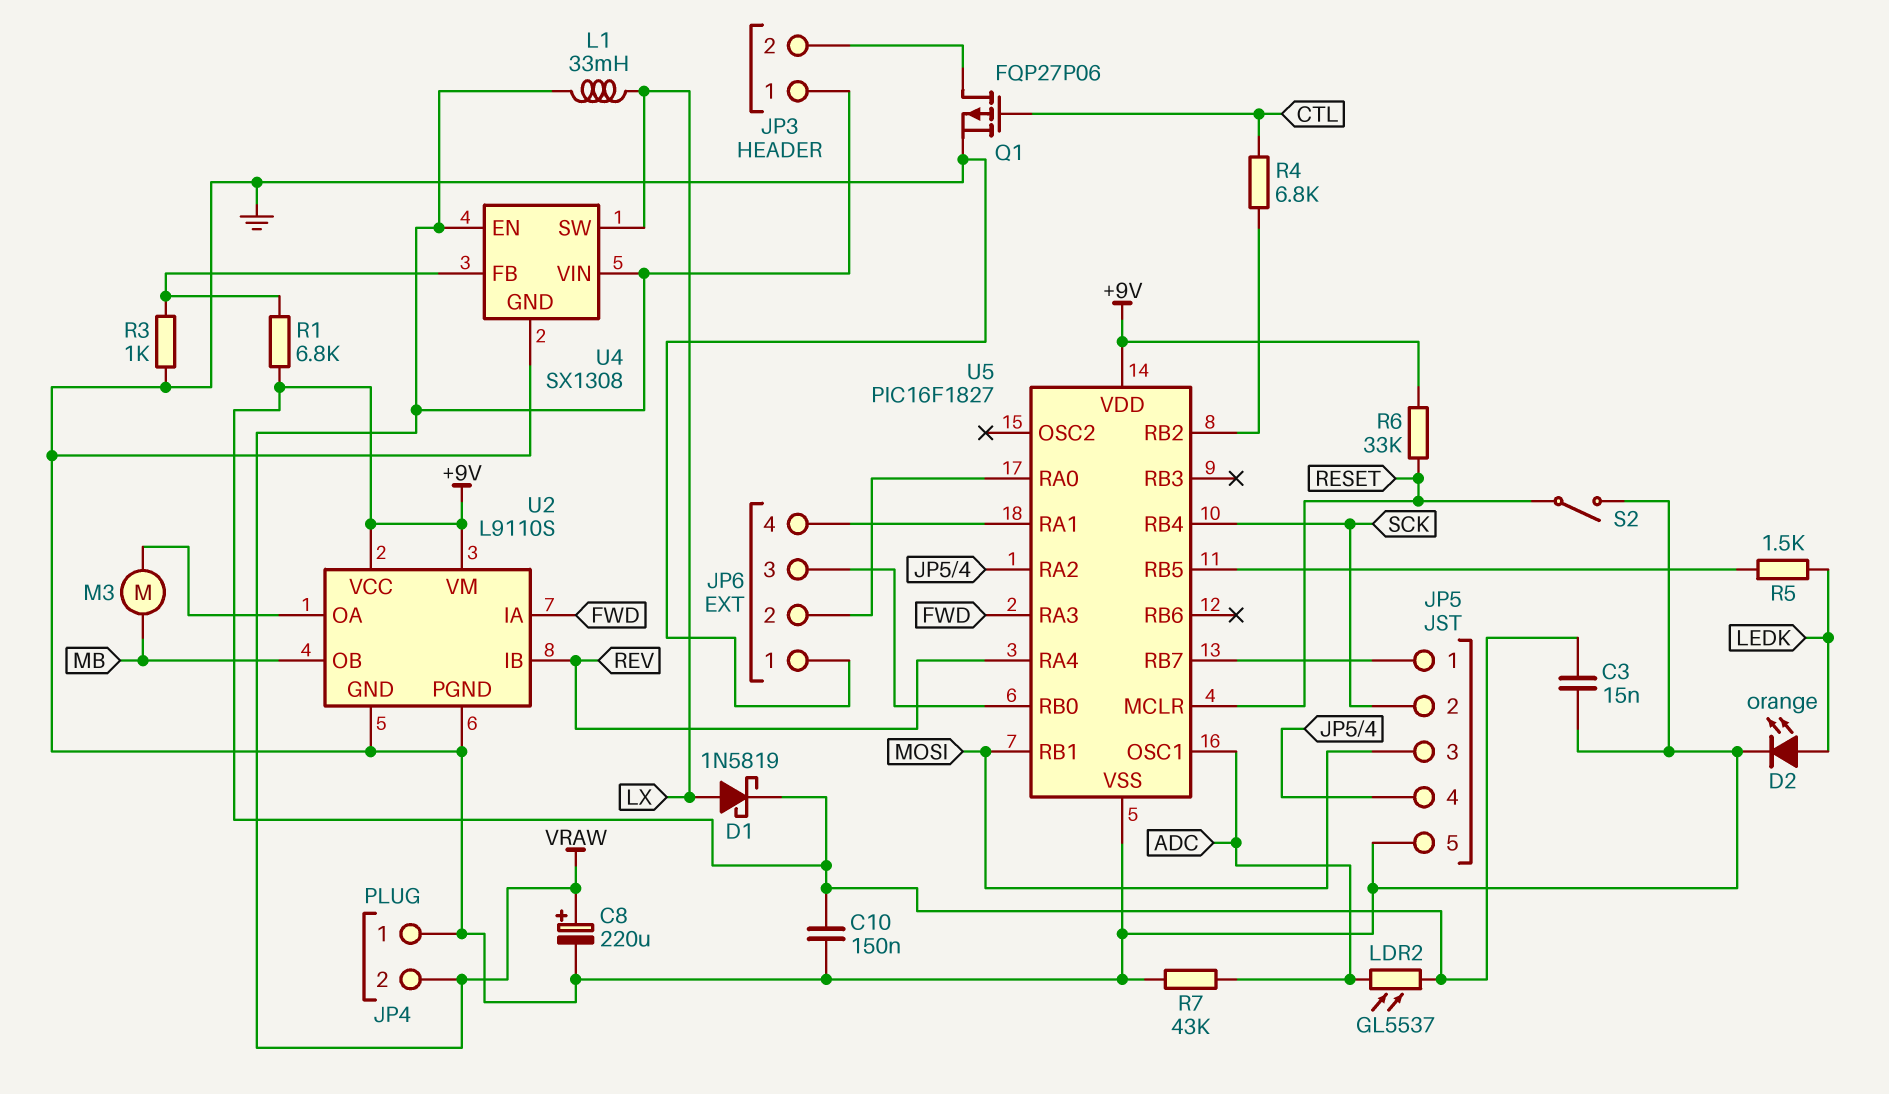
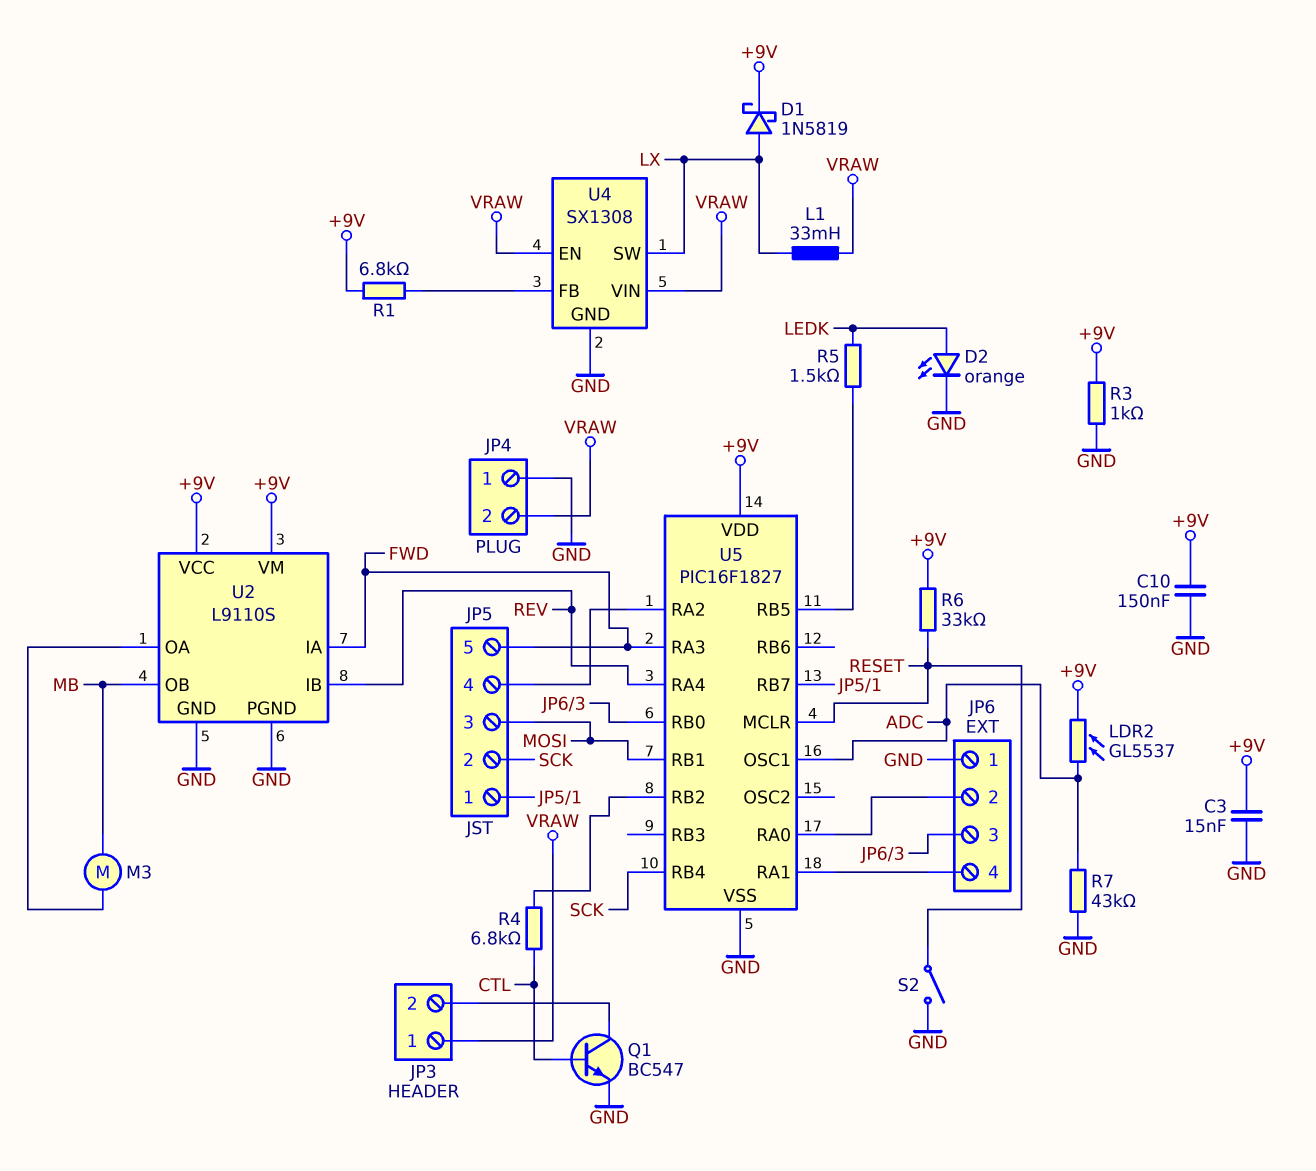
C8: 220uF (plus VRAW, minus GND) -> none
JP5 pin 5: GND -> FWD
Q1: PMOS FQP27P06 (G CTL, D JP3/2, S GND) -> NPN BC547 (B CTL, C JP3/2, E GND)
R3: 1k (GND, U4/FB) -> 1k (+9V, GND)

